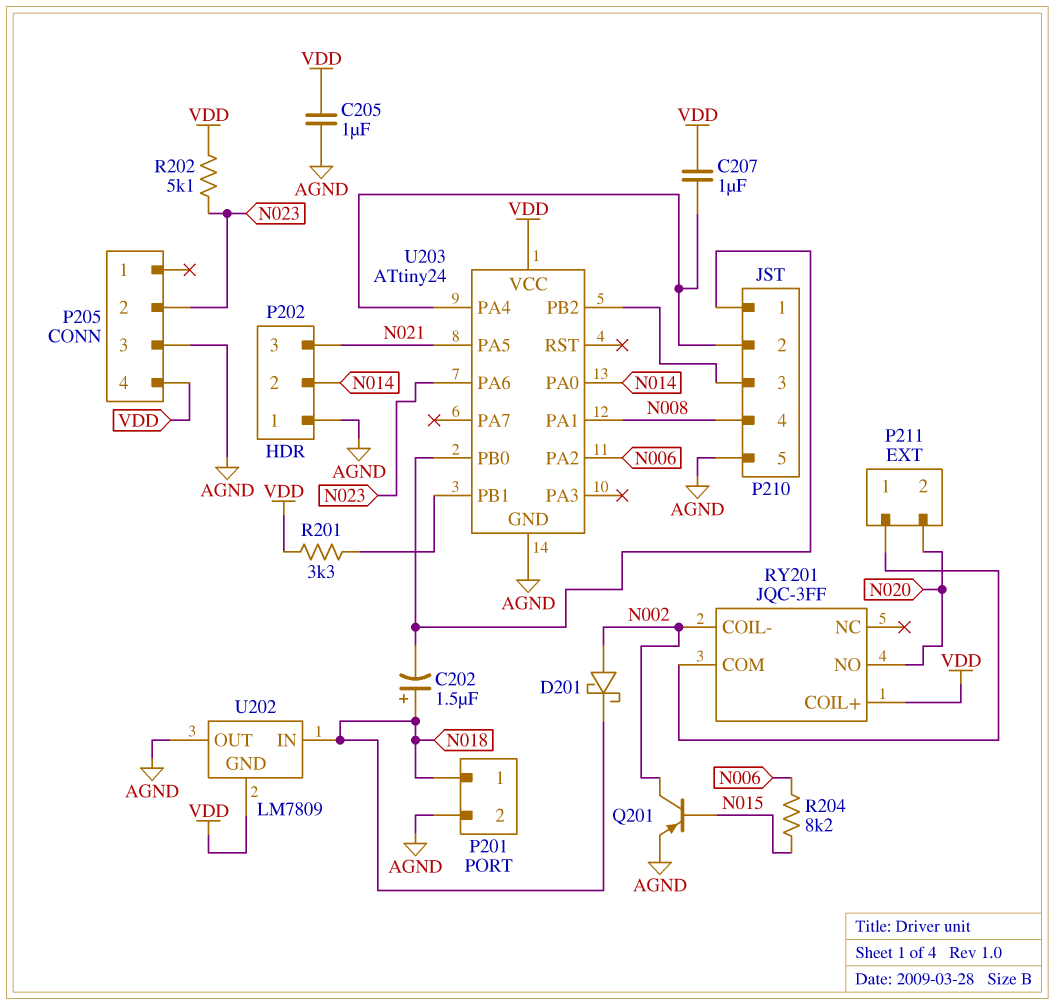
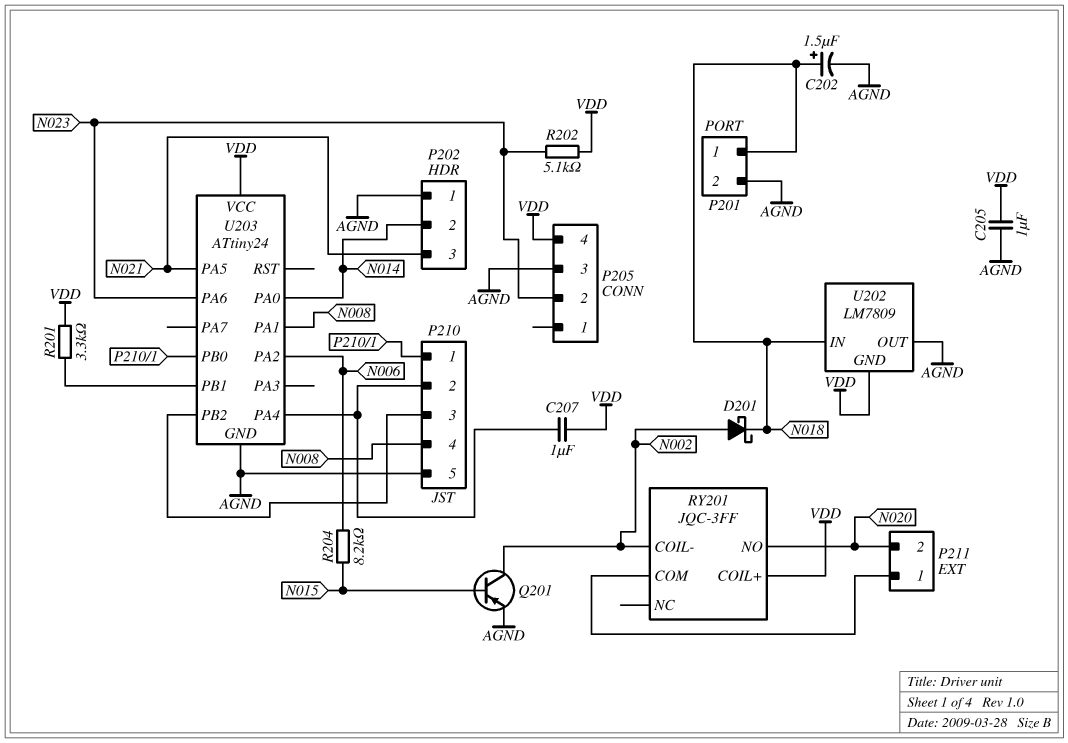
C202: 1.5uF (plus N018, minus P210/1) -> 1.5uF (plus N018, minus AGND)

